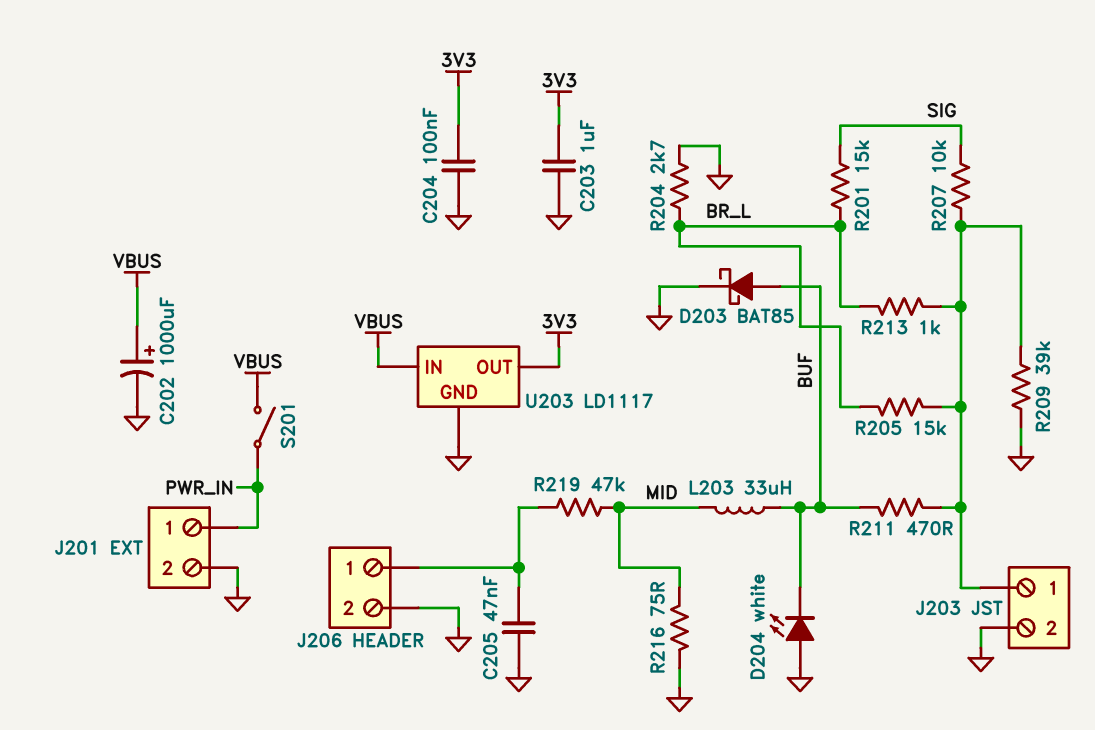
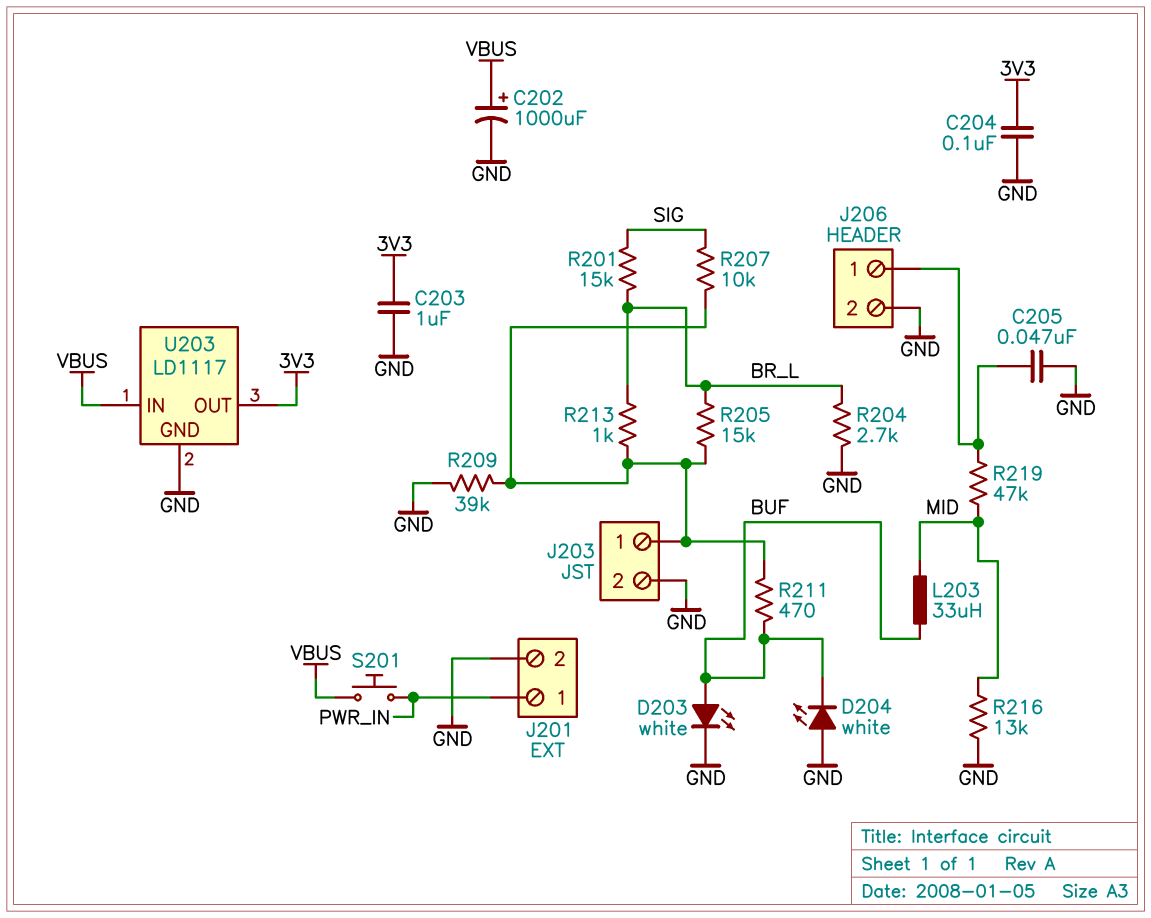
D203: schottky BAT85 (A BUF, K GND) -> LED white (A BUF, K GND)
R216: 75 (GND, MID) -> 13k (GND, MID)
S201: switch (PWR_IN, VBUS) -> button (PWR_IN, VBUS)

